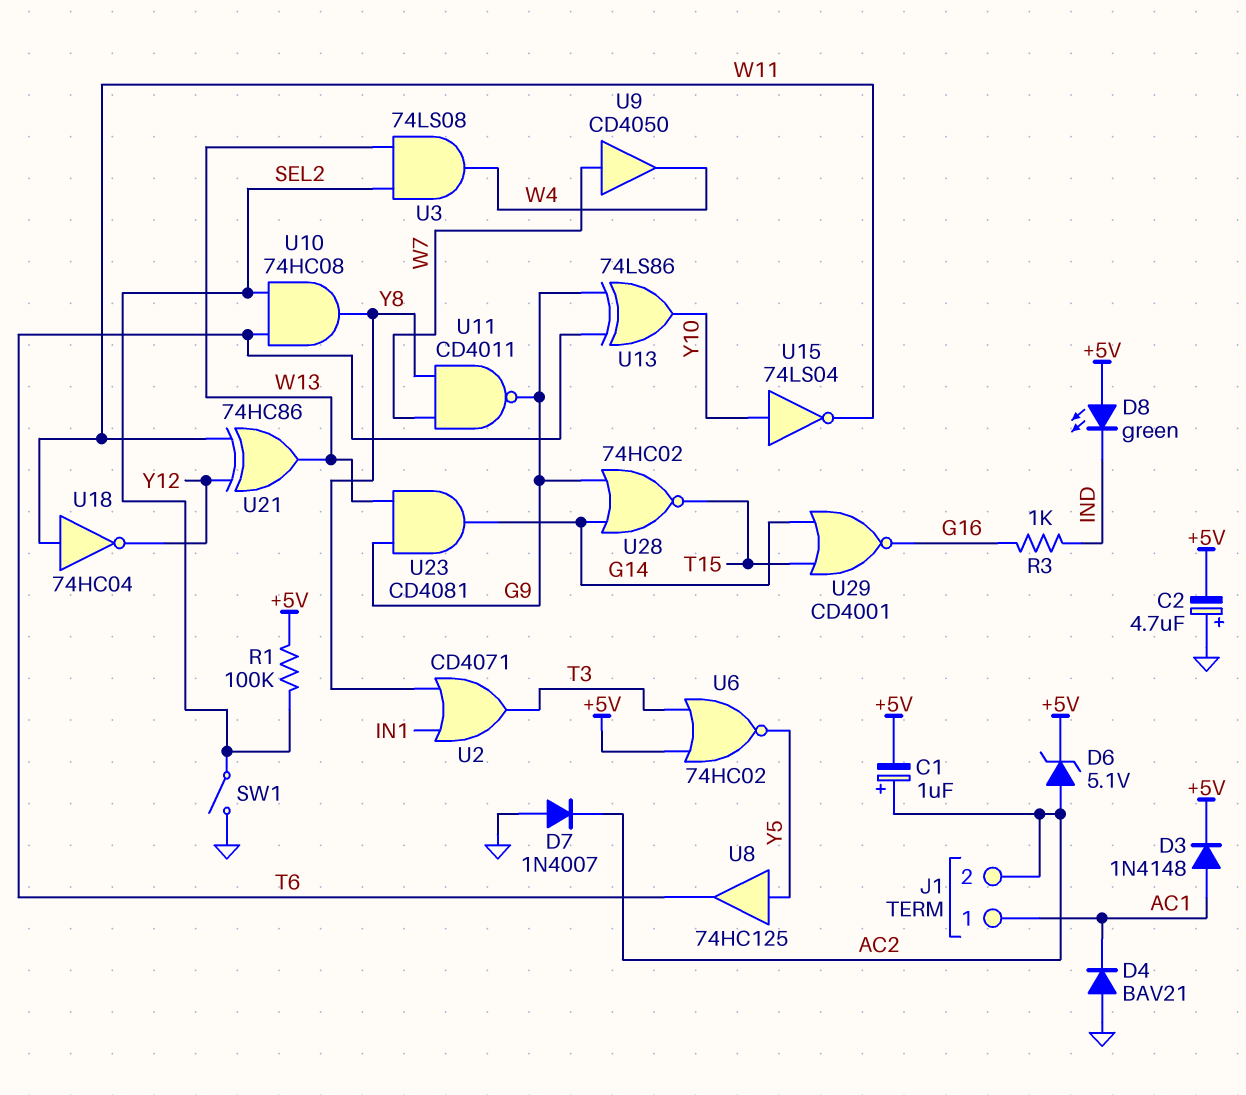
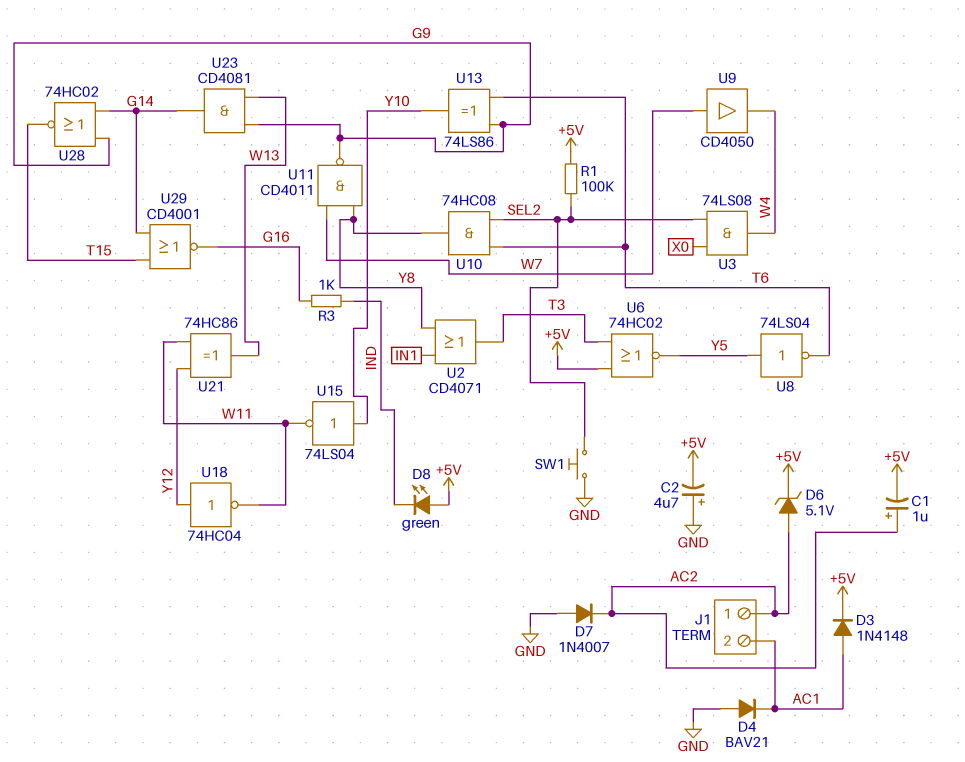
J1 pin 1: AC1 -> AC2
J1 pin 2: AC2 -> AC1
SW1: switch (GND, SEL2) -> button (GND, SEL2)
U3: AND 74LS08 (in SEL2, in W13, out W4) -> AND 74LS08 (in SEL2, in X0, out W4)
U8: buffer 74HC125 (in Y5, out T6) -> NOT 74LS04 (in Y5, out T6)
U18: NOT 74HC04 (in W11, out Y12) -> NOT 74HC04 (in Y12, out W11)

